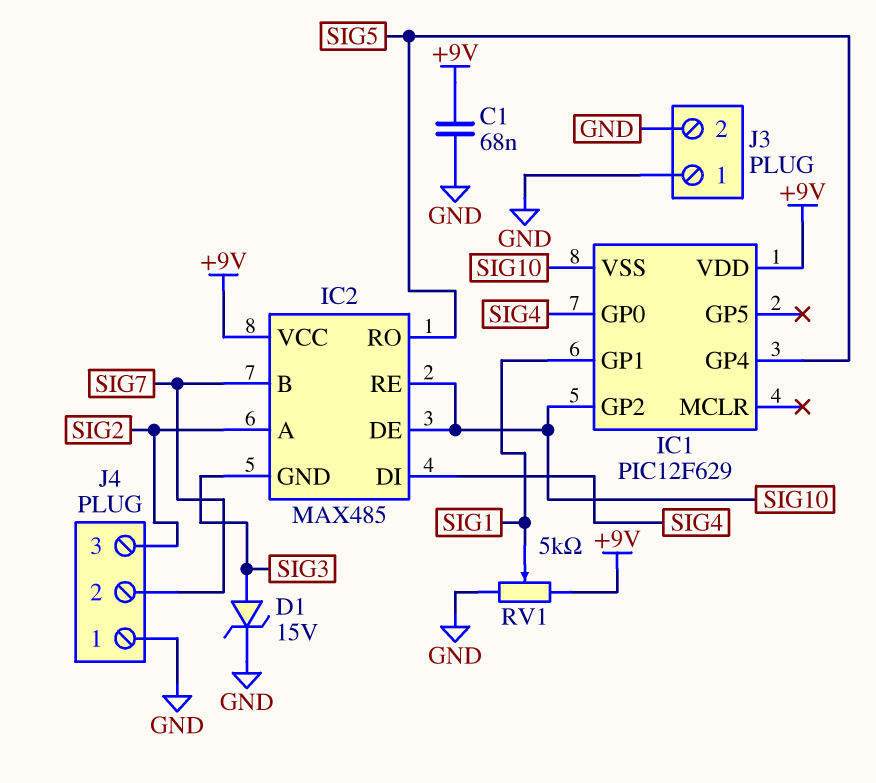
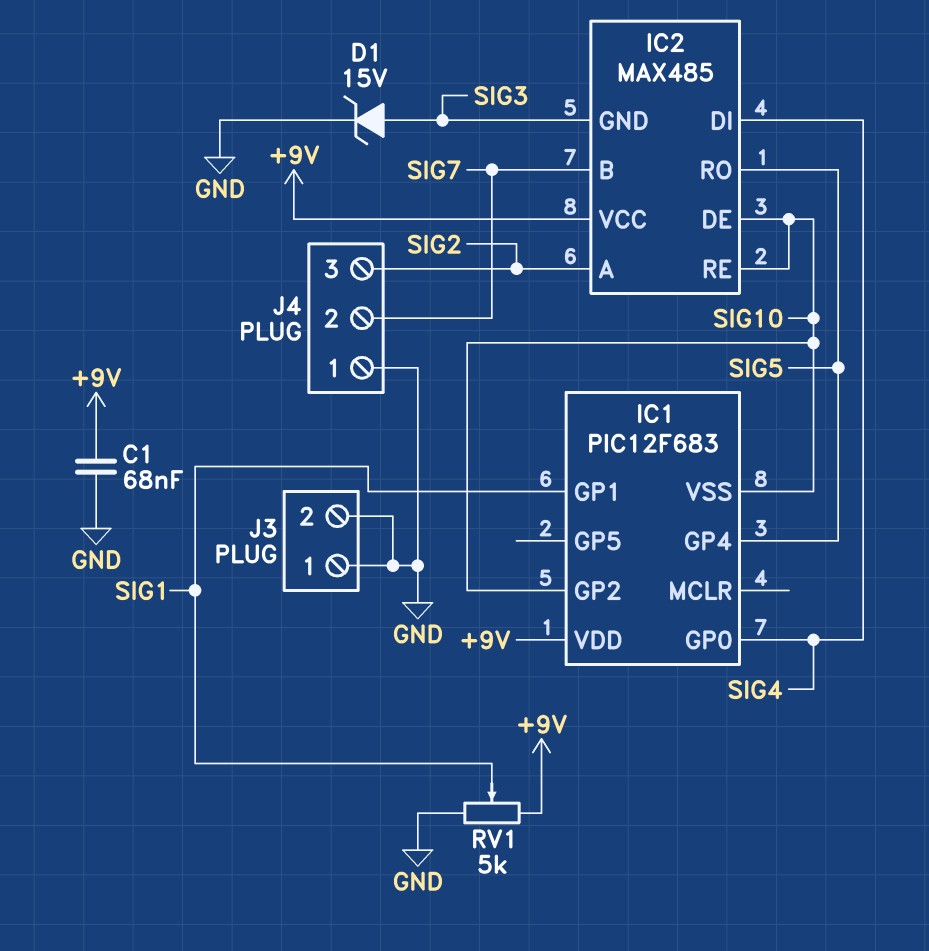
IC1: PIC12F629 -> PIC12F683

